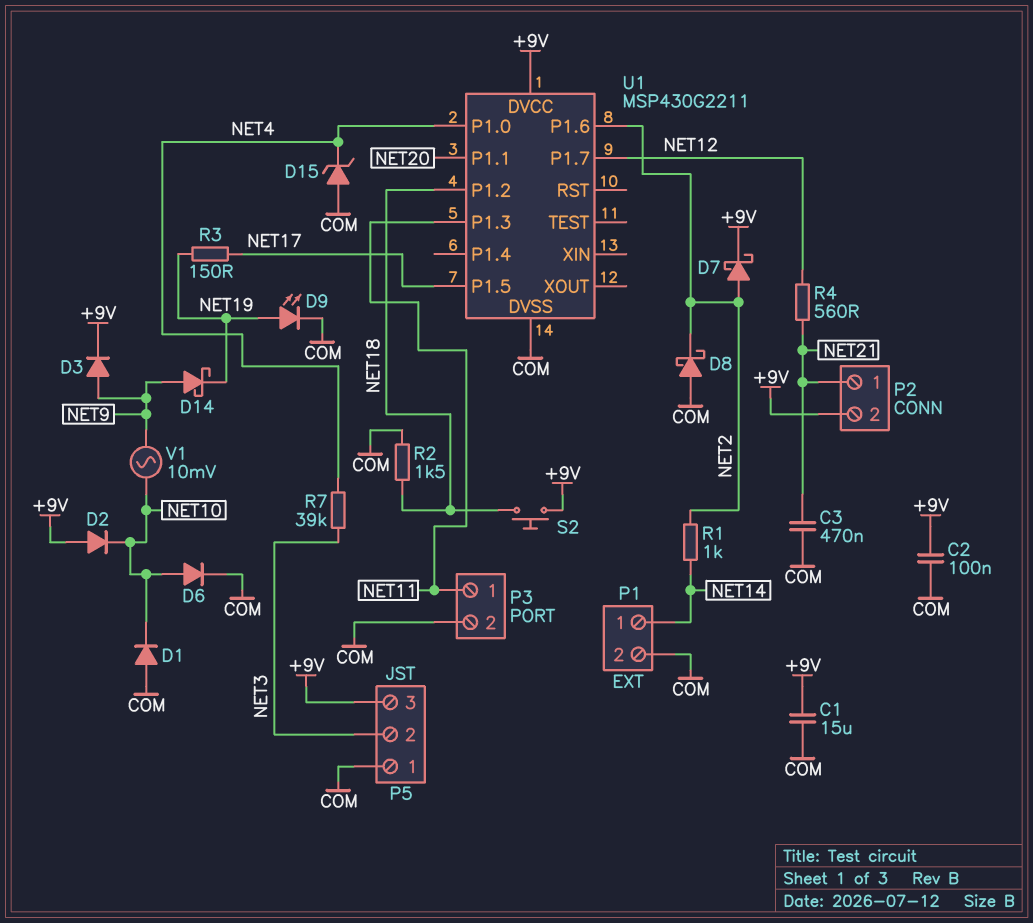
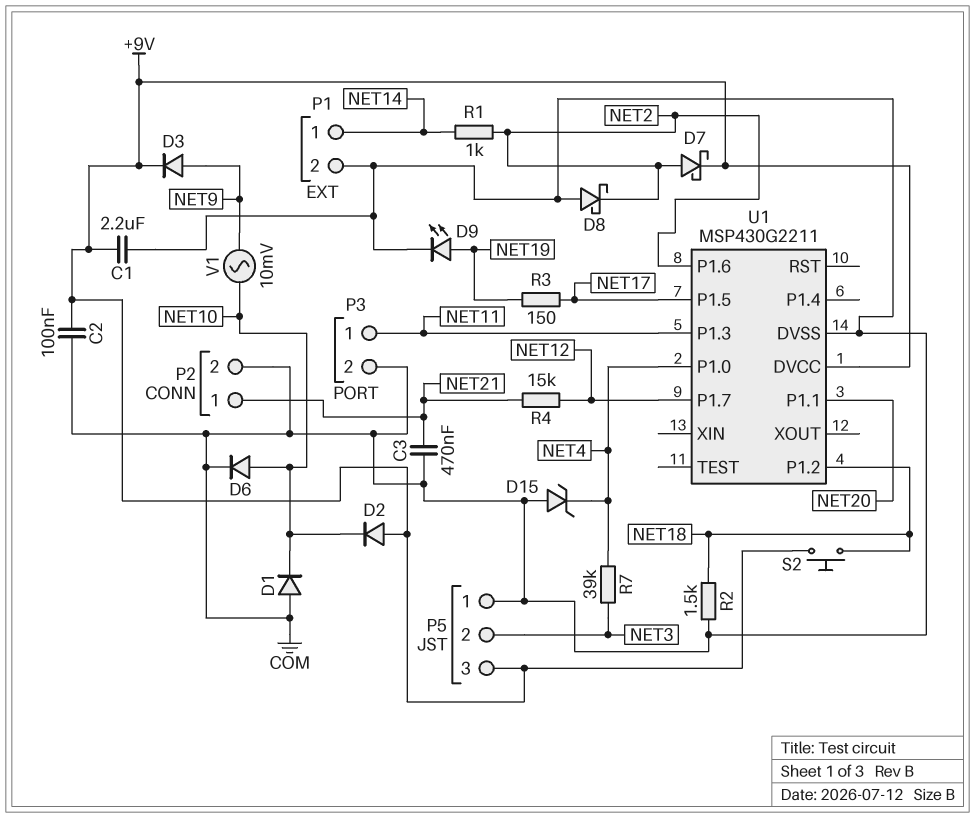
C1: 15uF (+9V, COM) -> 2.2uF (+9V, COM)
D14: schottky (A NET9, K NET19) -> none
P2 pin 2: +9V -> COM
R4: 560 (NET12, NET21) -> 15k (NET12, NET21)

